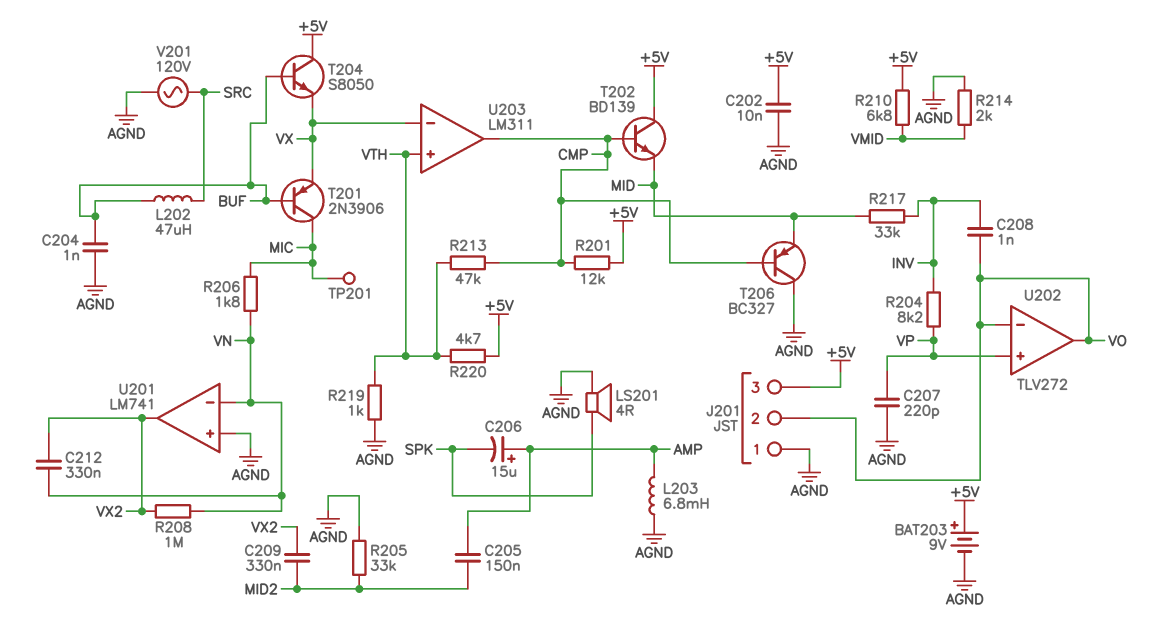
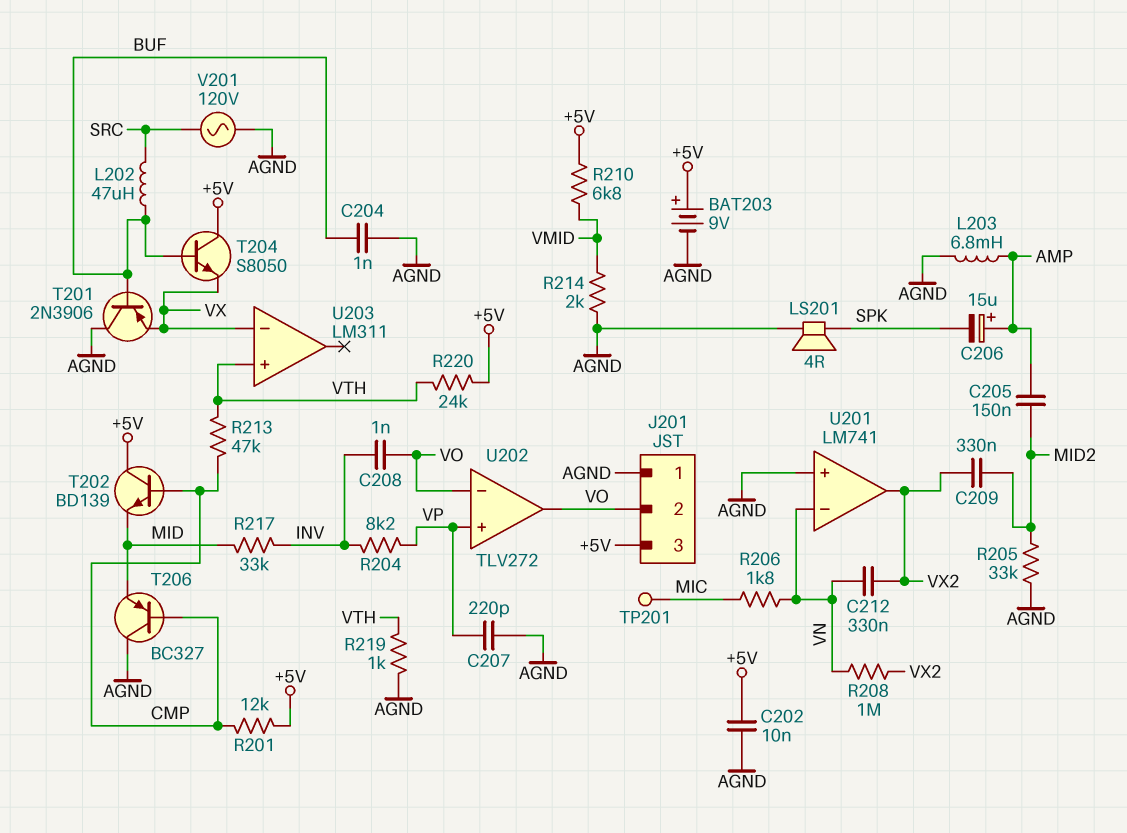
R220: 4.7k (+5V, VTH) -> 24k (+5V, VTH)
T201: PNP 2N3906 (B BUF, C MIC, E VX) -> PNP 2N3906 (B BUF, C AGND, E VX)
U203 pin out: CMP -> none

